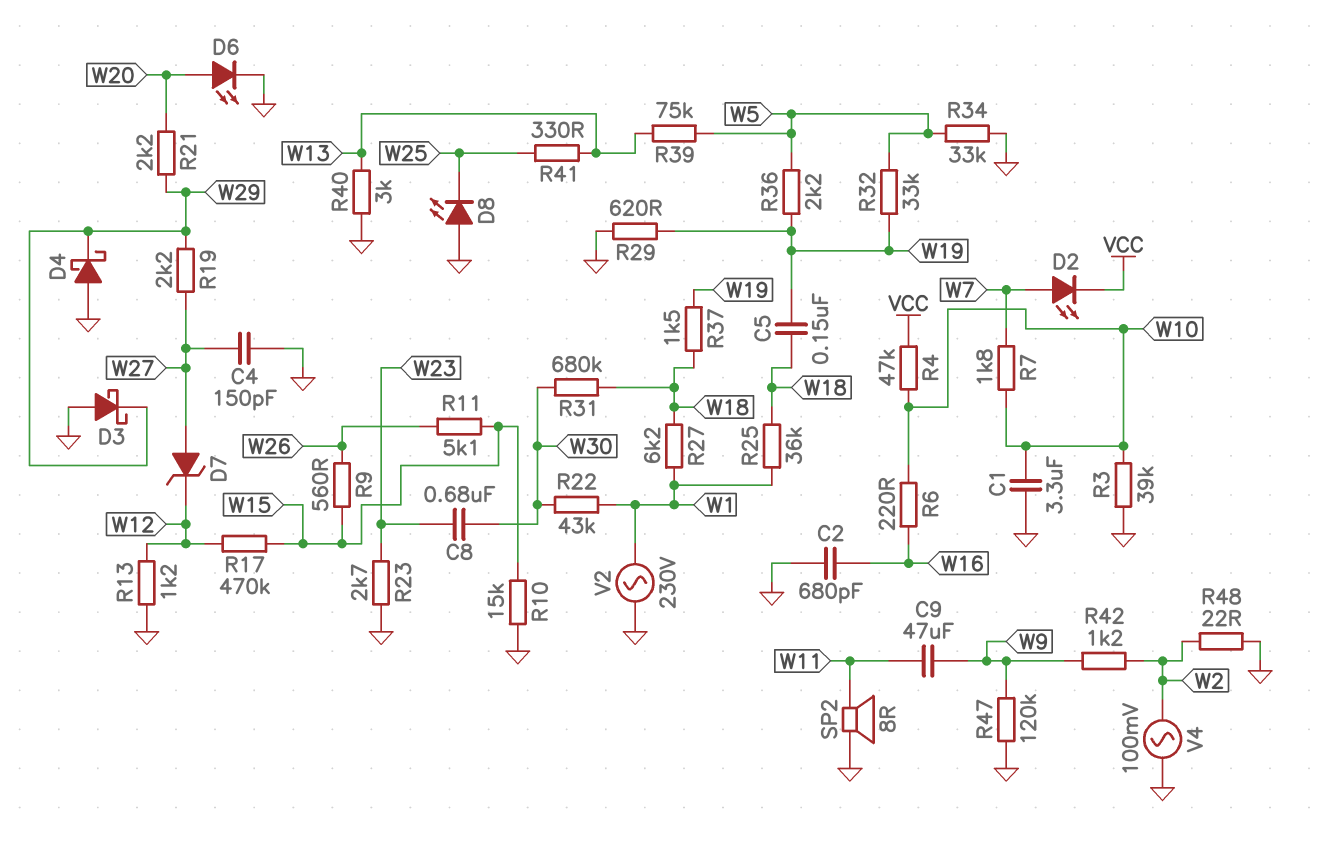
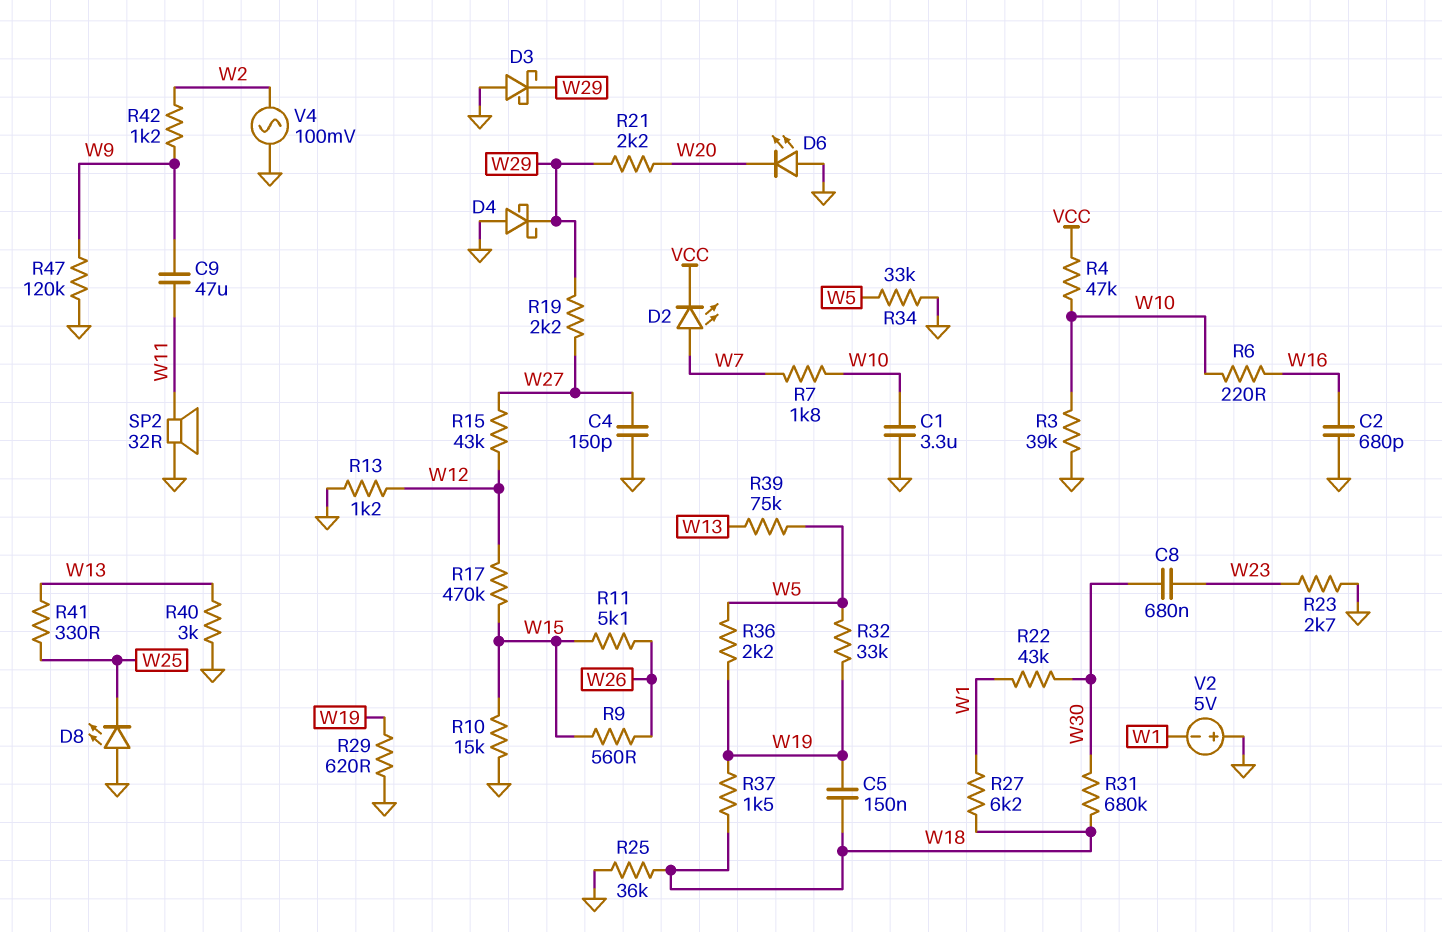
D6: LED (A W20, K GND) -> LED (A GND, K W20)
D7: zener (A W27, K W12) -> none
R15: none -> 43k (W12, W27)
R25: 36k (W1, W18) -> 36k (GND, W18)
R48: 22 (GND, W2) -> none
SP2: speaker 8R (GND, W11) -> speaker 32R (GND, W11)
V2: AC 230V (GND, W1) -> 5V (plus GND, minus W1)

